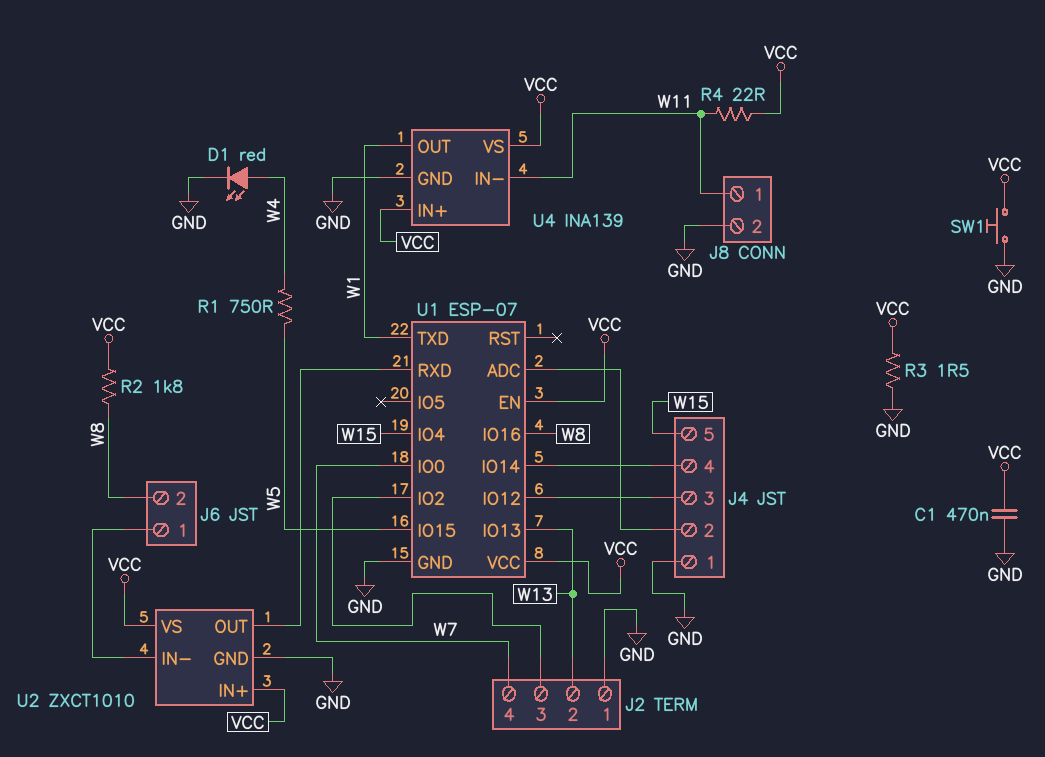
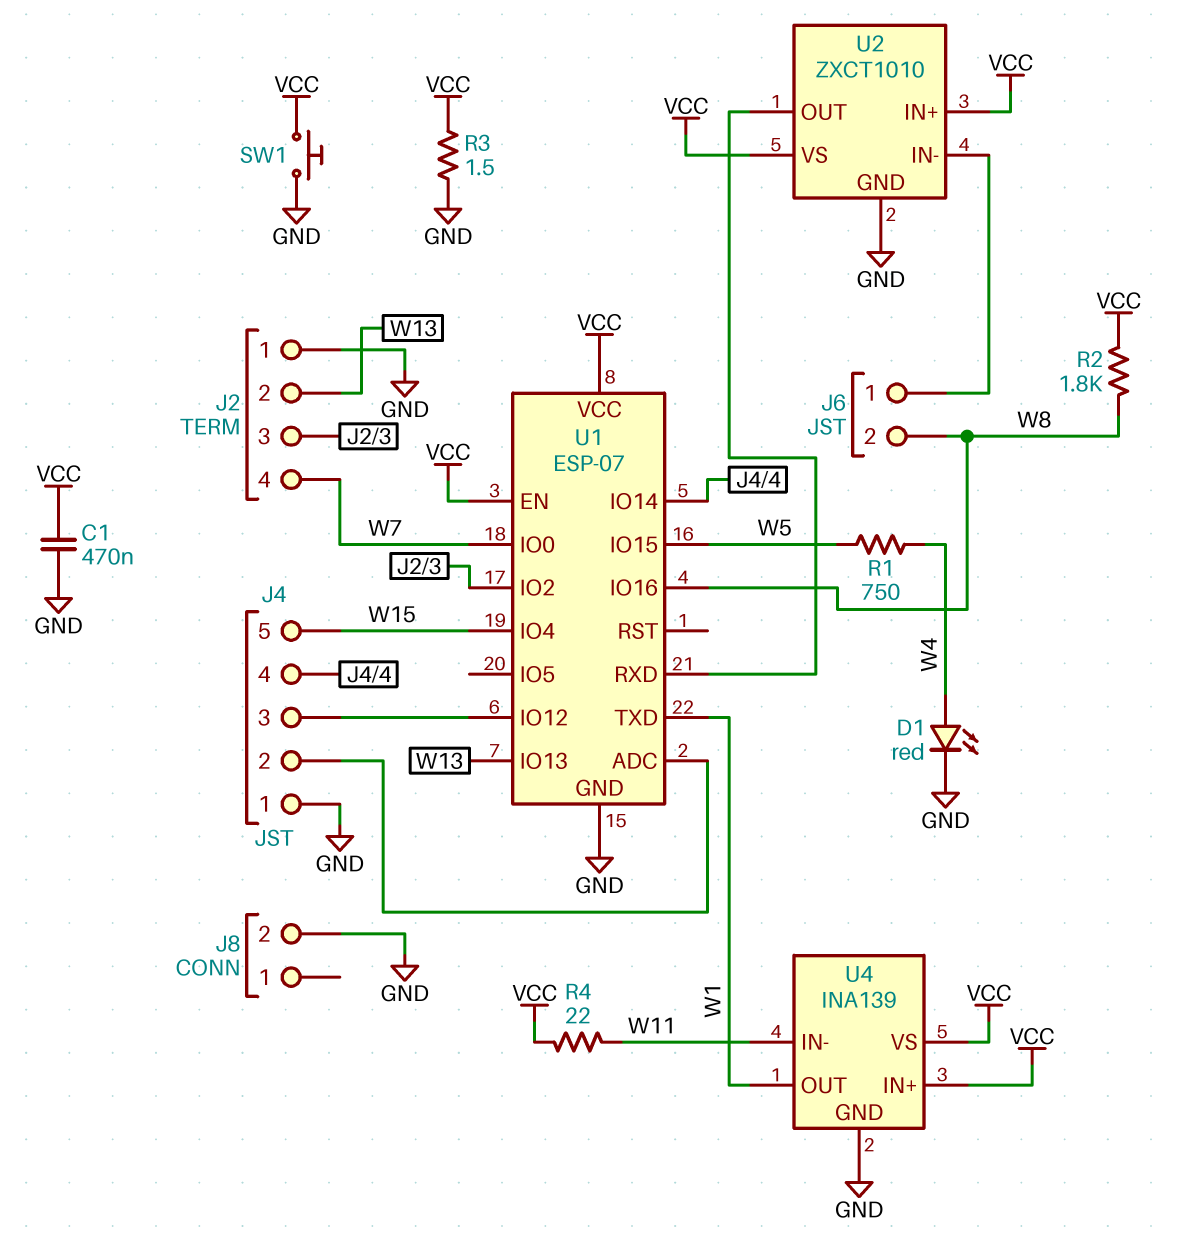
J8 pin 1: W11 -> none

